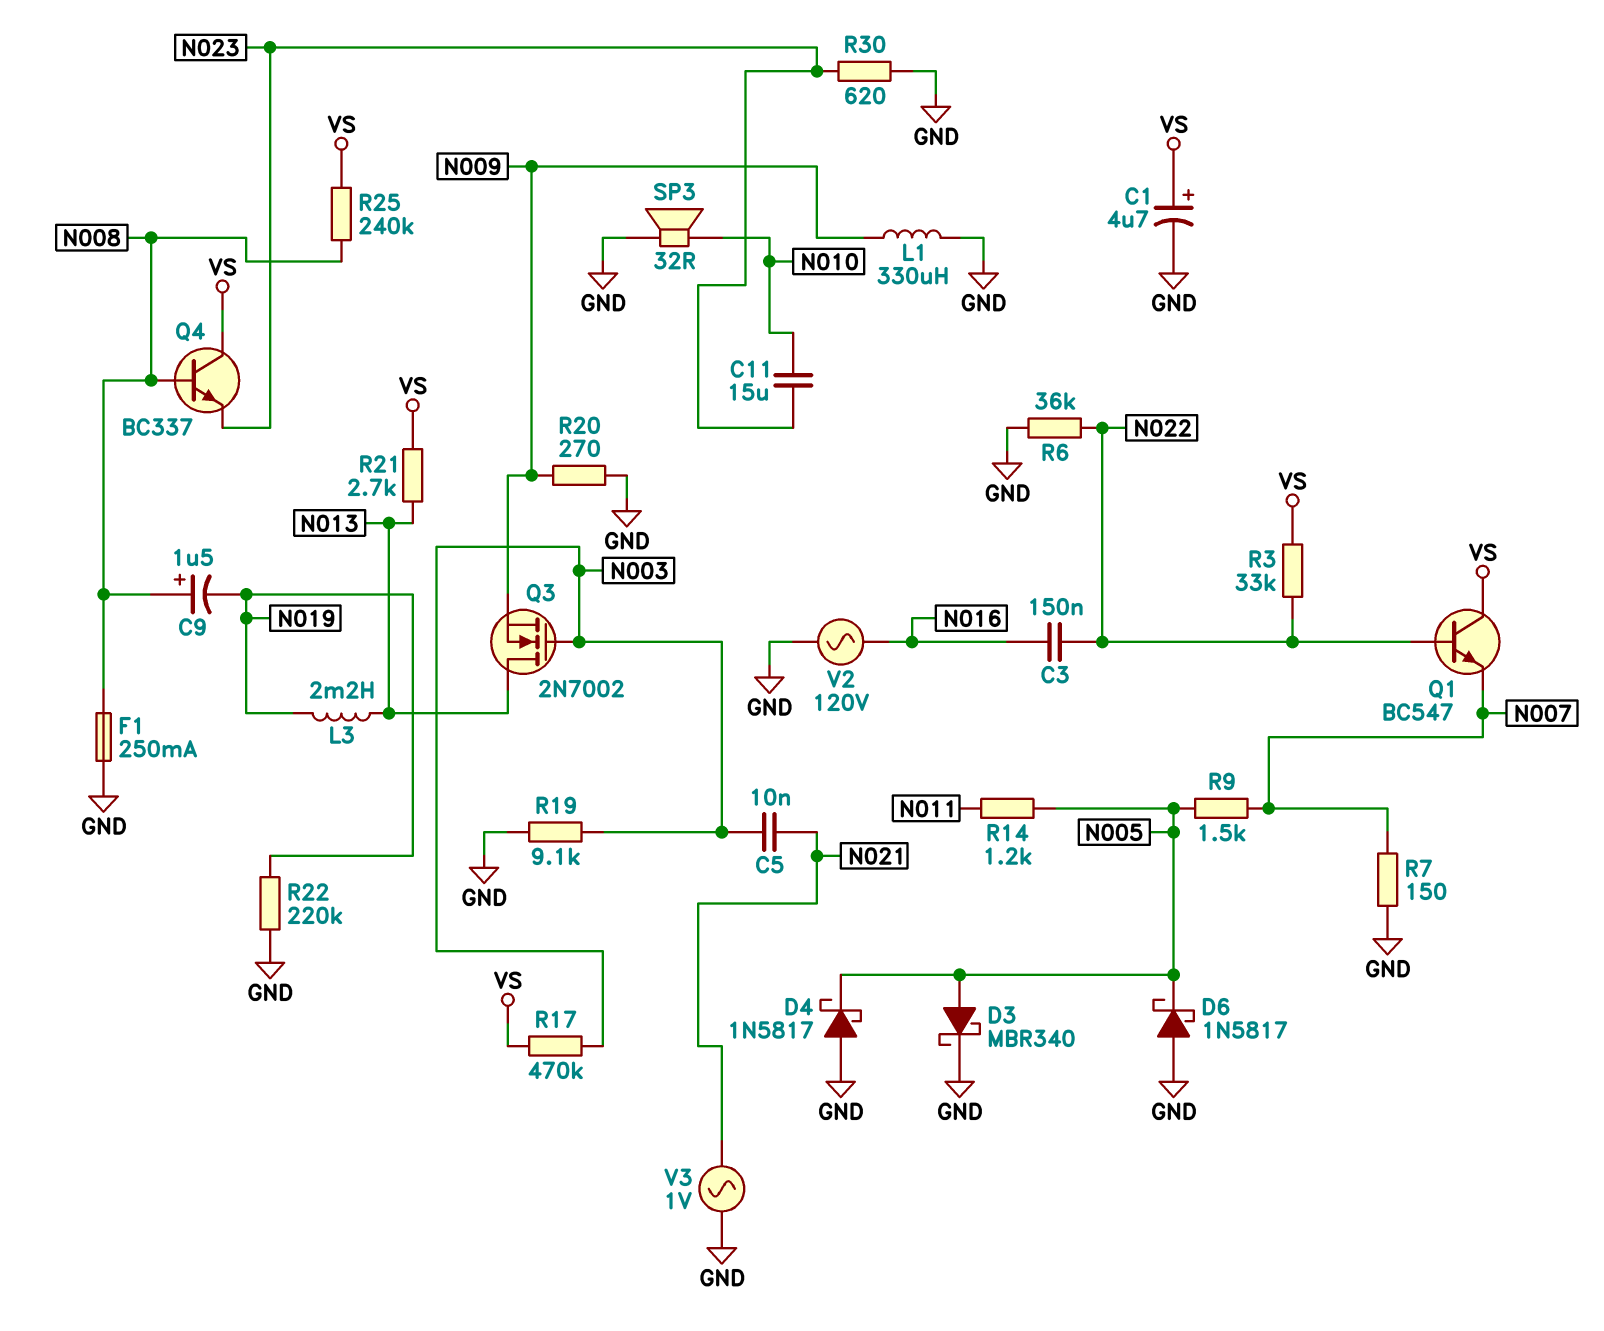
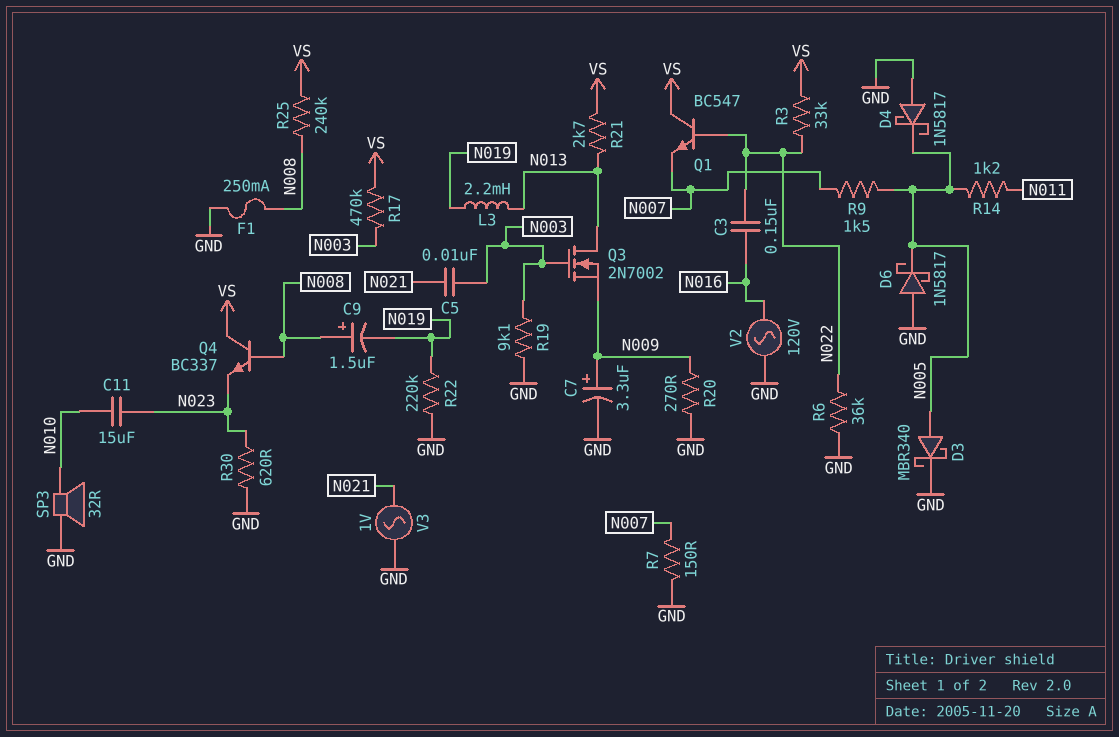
C1: 4.7uF (plus VS, minus GND) -> none
C7: none -> 3.3uF (plus N009, minus GND)
L1: 330uH (GND, N009) -> none

